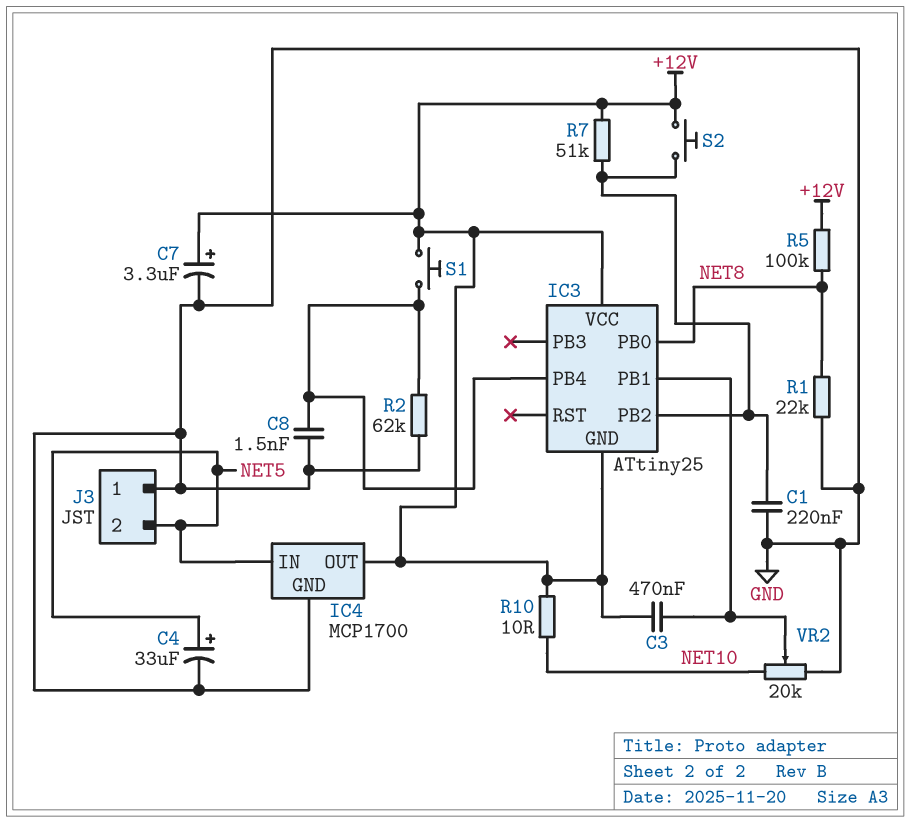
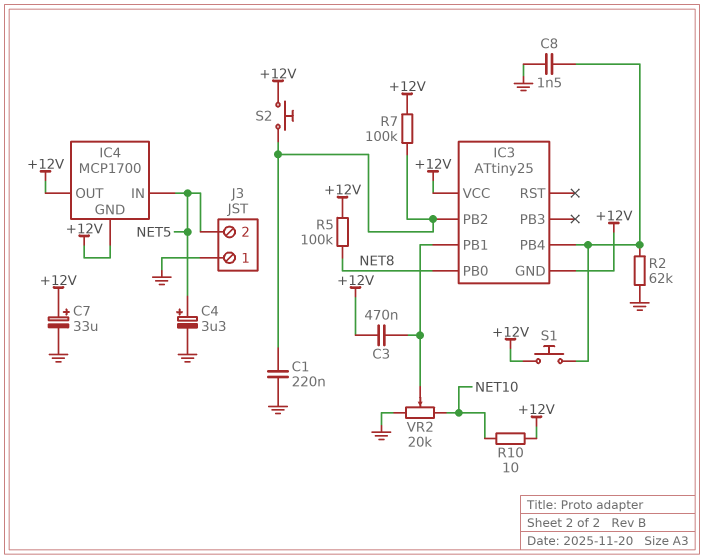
C4: 33uF (plus NET5, minus GND) -> 3.3uF (plus NET5, minus GND)
C7: 3.3uF (plus +12V, minus GND) -> 33uF (plus +12V, minus GND)
IC4 pin GND: GND -> +12V
R1: 22k (GND, NET8) -> none
R7: 51k (+12V, IC3/PB2) -> 100k (+12V, IC3/PB2)

